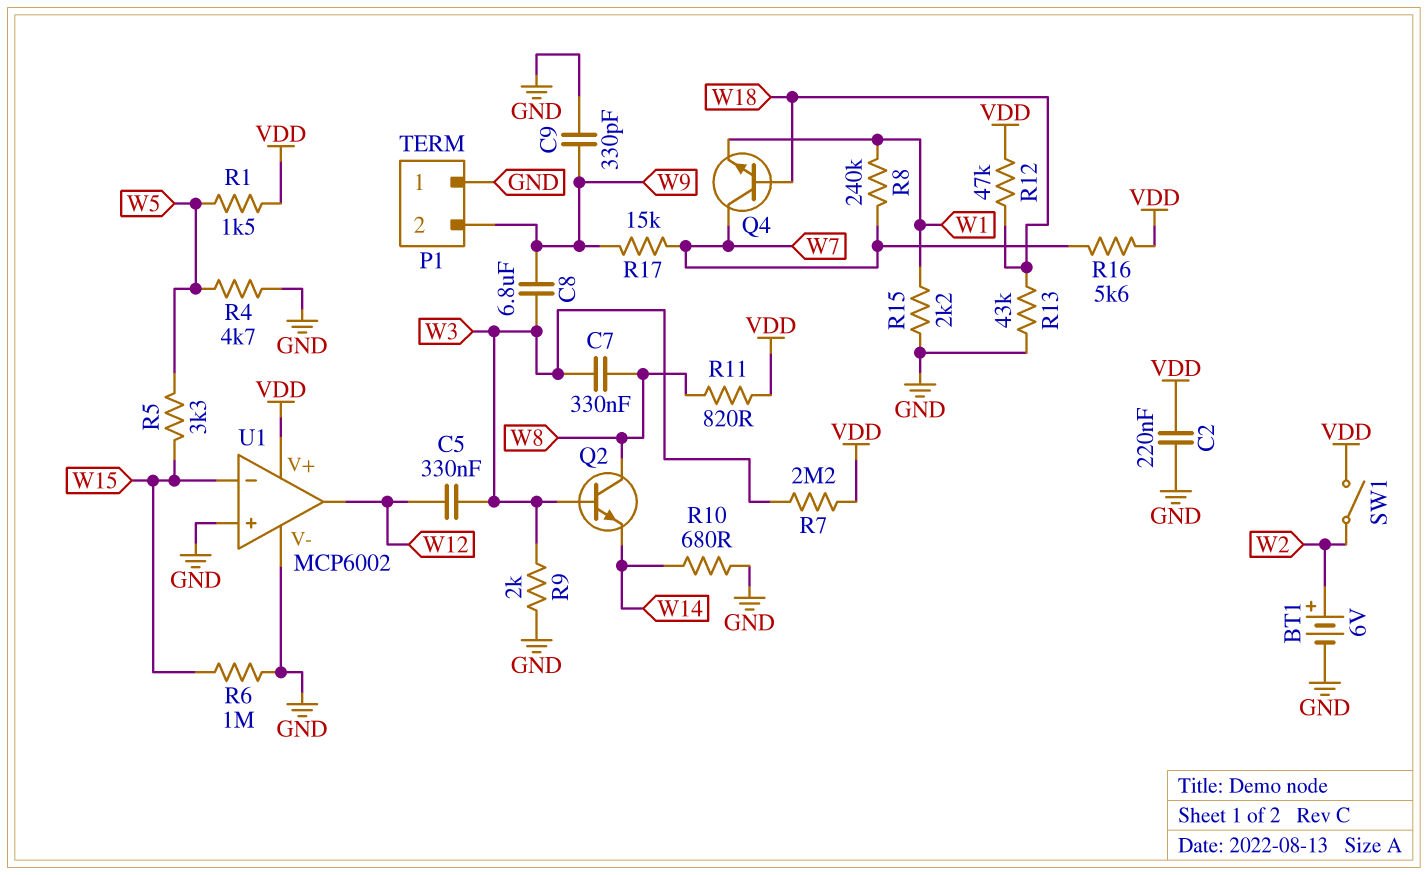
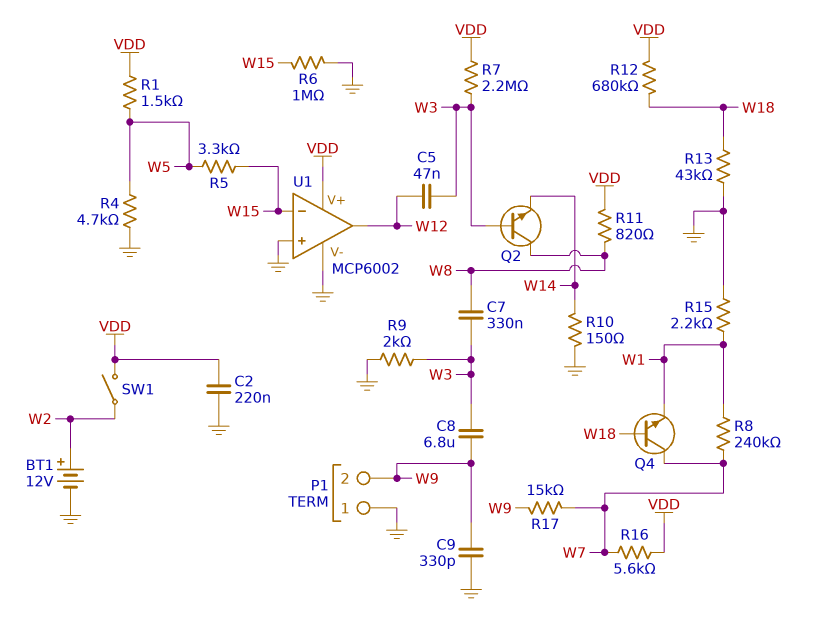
BT1: 6V (plus W2, minus GND) -> 12V (plus W2, minus GND)
C5: 330nF (W3, W12) -> 47nF (W3, W12)
R10: 680 (GND, W14) -> 150 (GND, W14)
R12: 47k (VDD, W18) -> 680k (VDD, W18)

